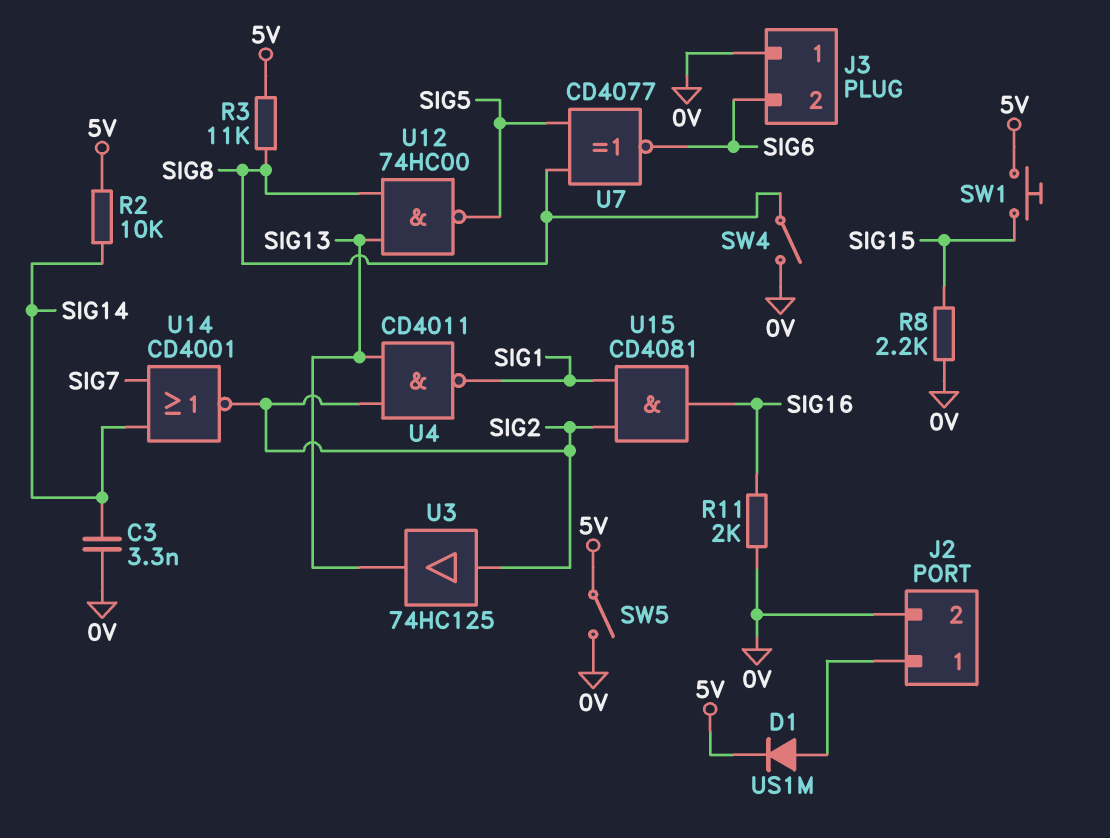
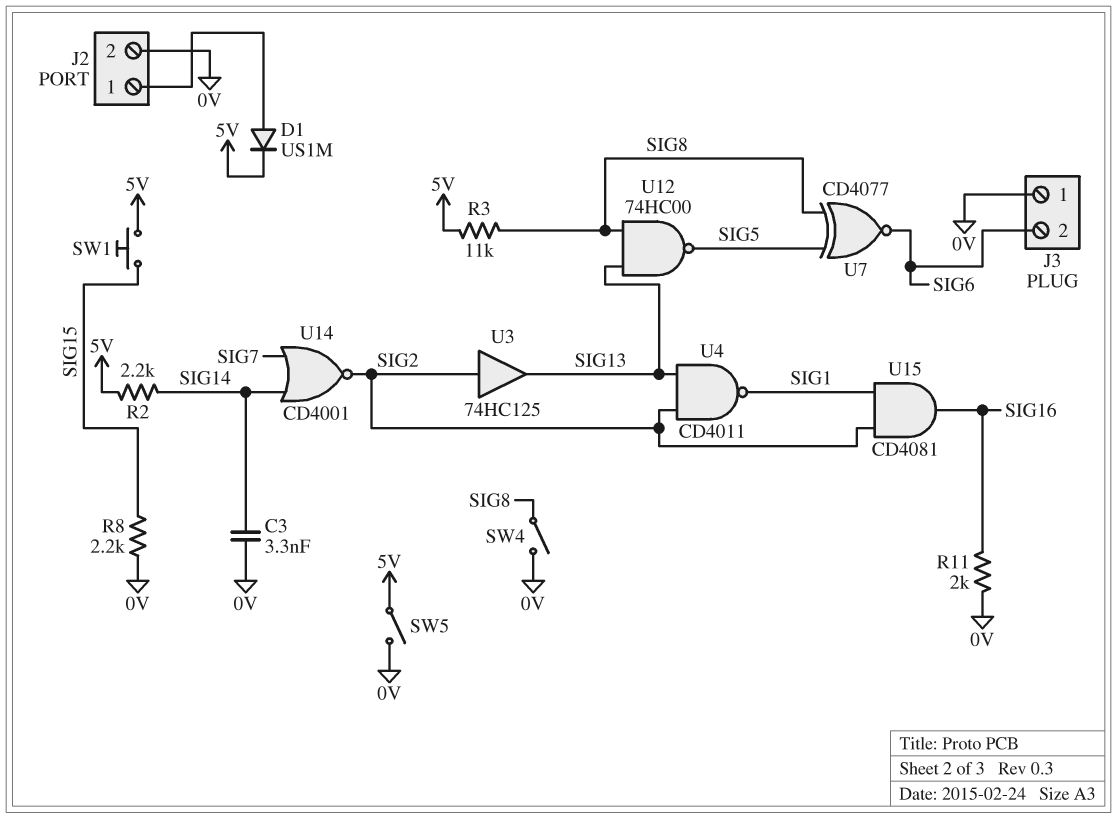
R2: 10k (5V, SIG14) -> 2.2k (5V, SIG14)

